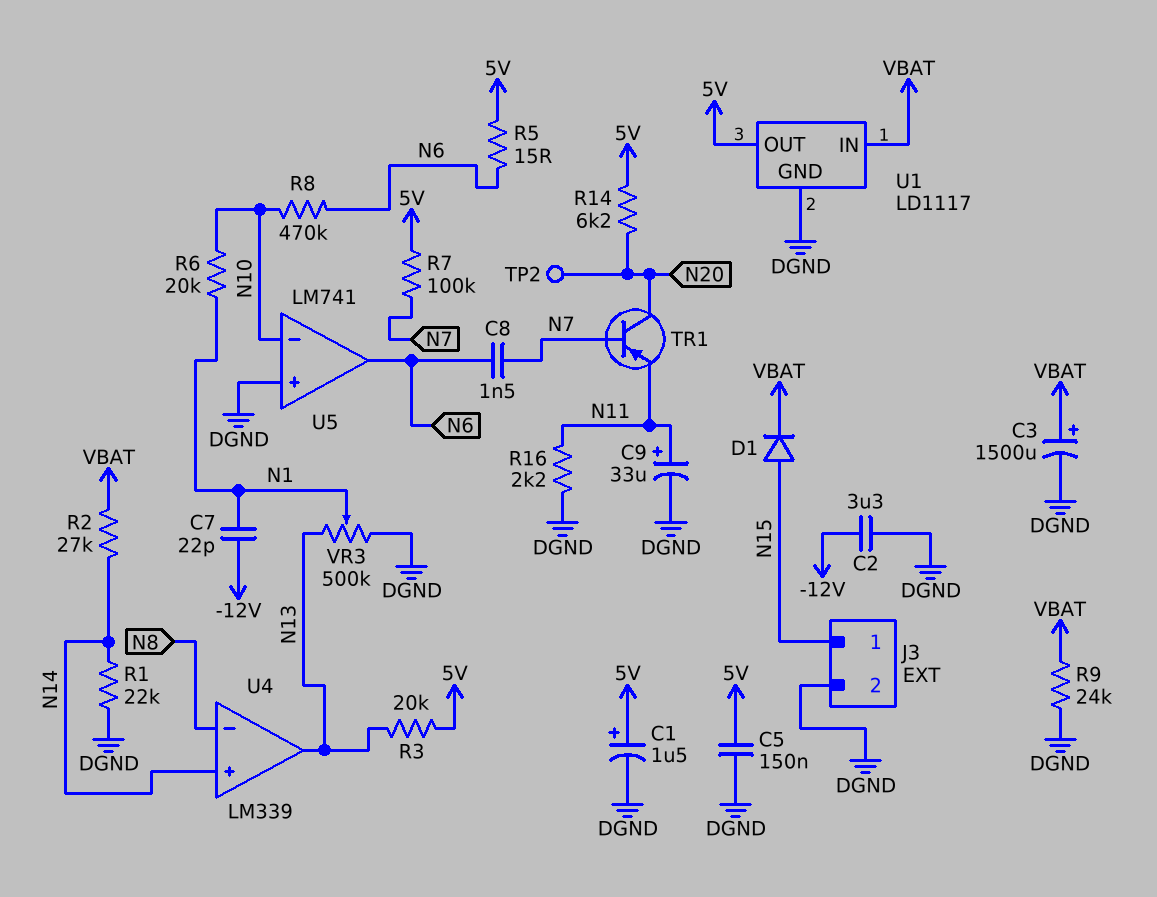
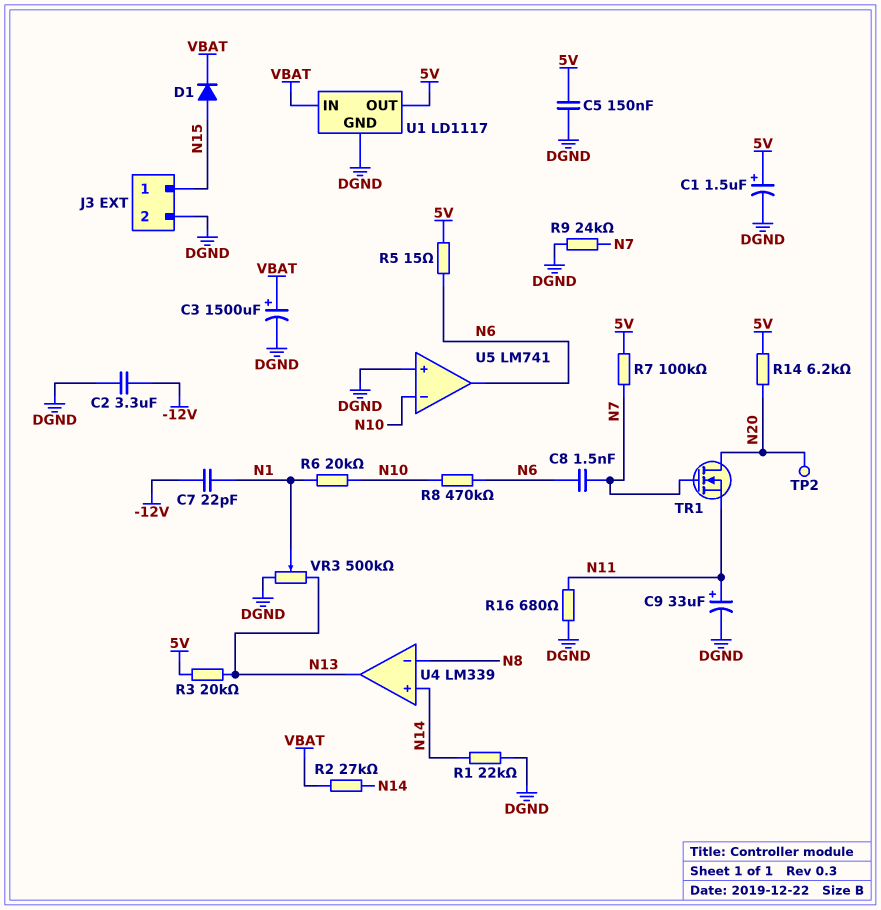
R9: 24k (DGND, VBAT) -> 24k (DGND, N7)
R16: 2.2k (DGND, N11) -> 680 (DGND, N11)
TR1: PNP (B N7, C N20, E N11) -> NMOS (G N7, D N20, S N11)

